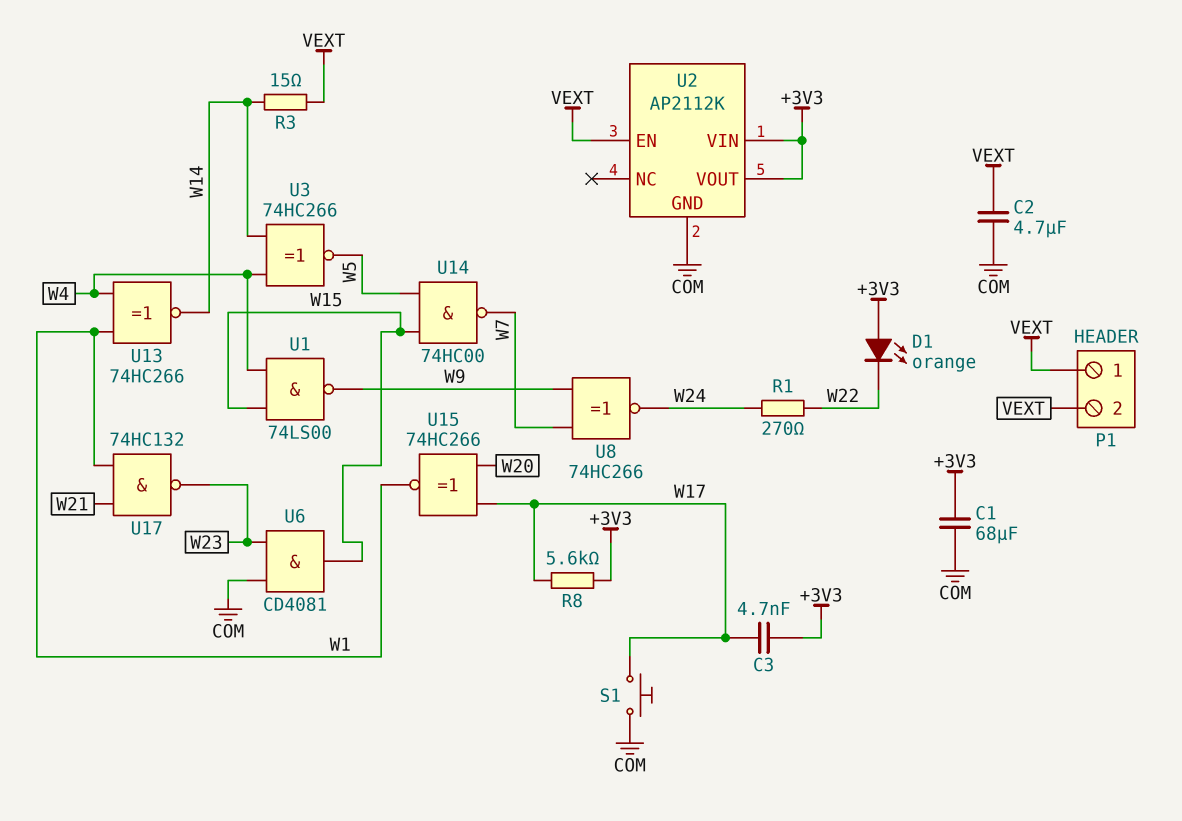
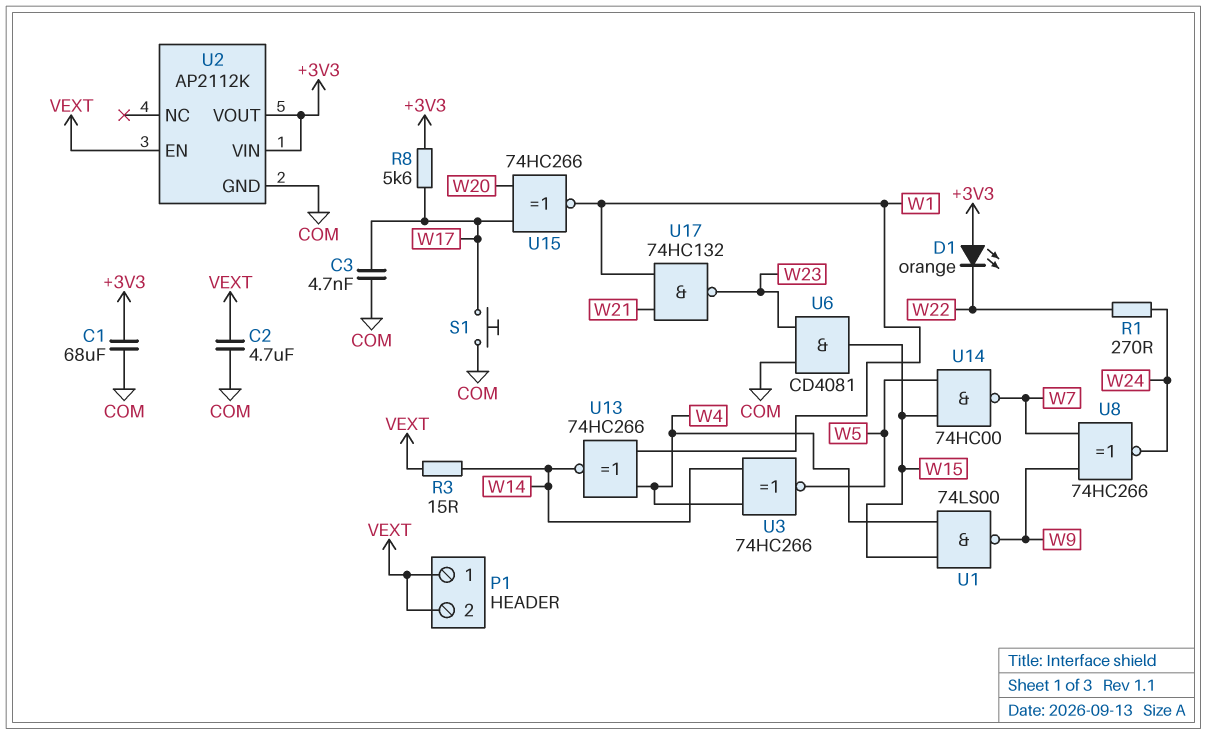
C3: 4.7nF (+3V3, W17) -> 4.7nF (COM, W17)

